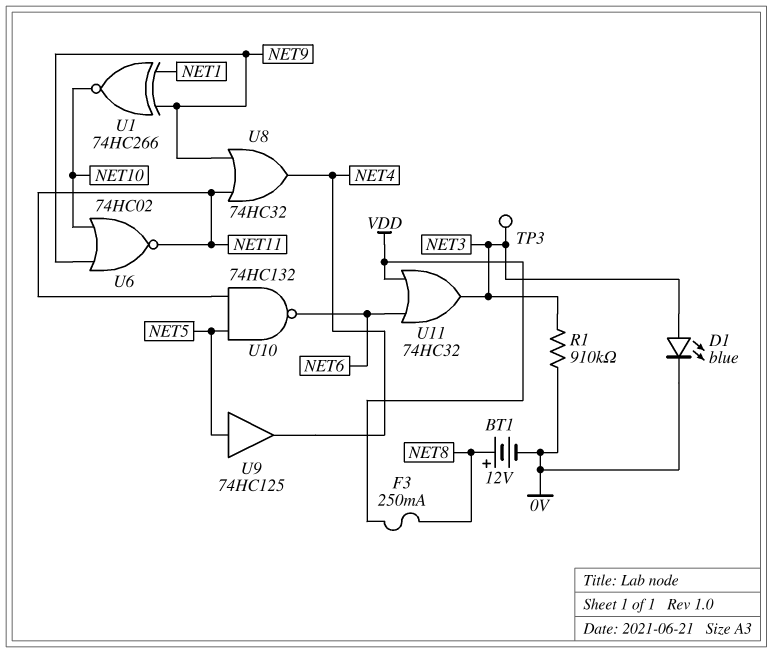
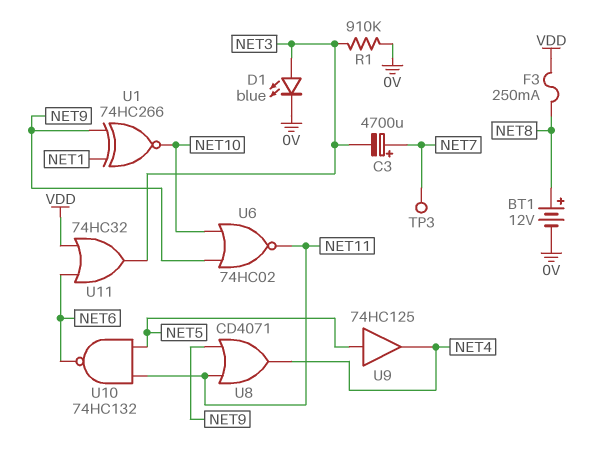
C3: none -> 4700uF (plus NET7, minus NET3)
TP3: test point (NET3) -> test point (NET7)
U8: OR 74HC32 (in NET9, in NET11, out NET4) -> OR CD4071 (in NET9, in NET11, out NET4)

